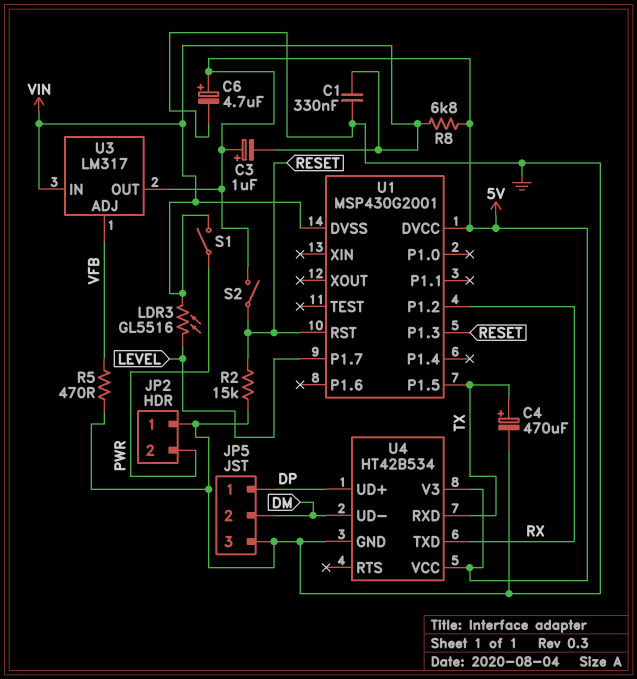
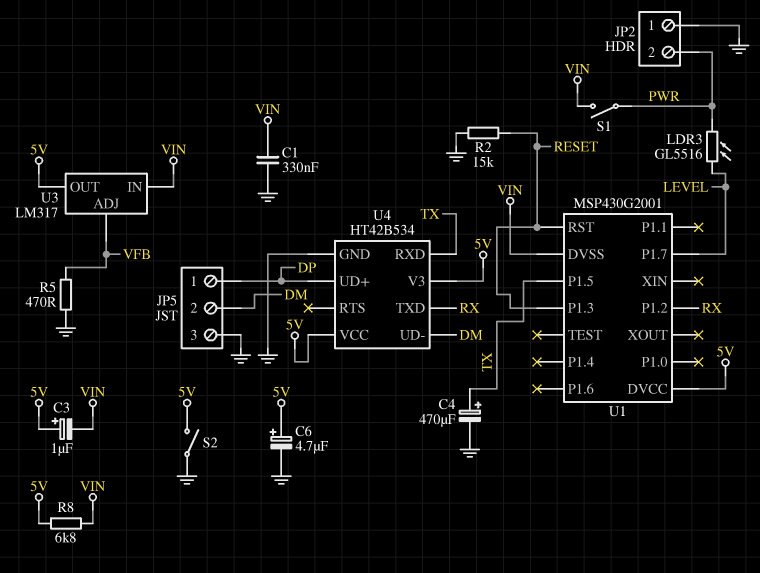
LDR3: GL5516 (LEVEL, VIN) -> GL5516 (LEVEL, PWR)
S2: switch (5V, RESET) -> switch (5V, GND)

